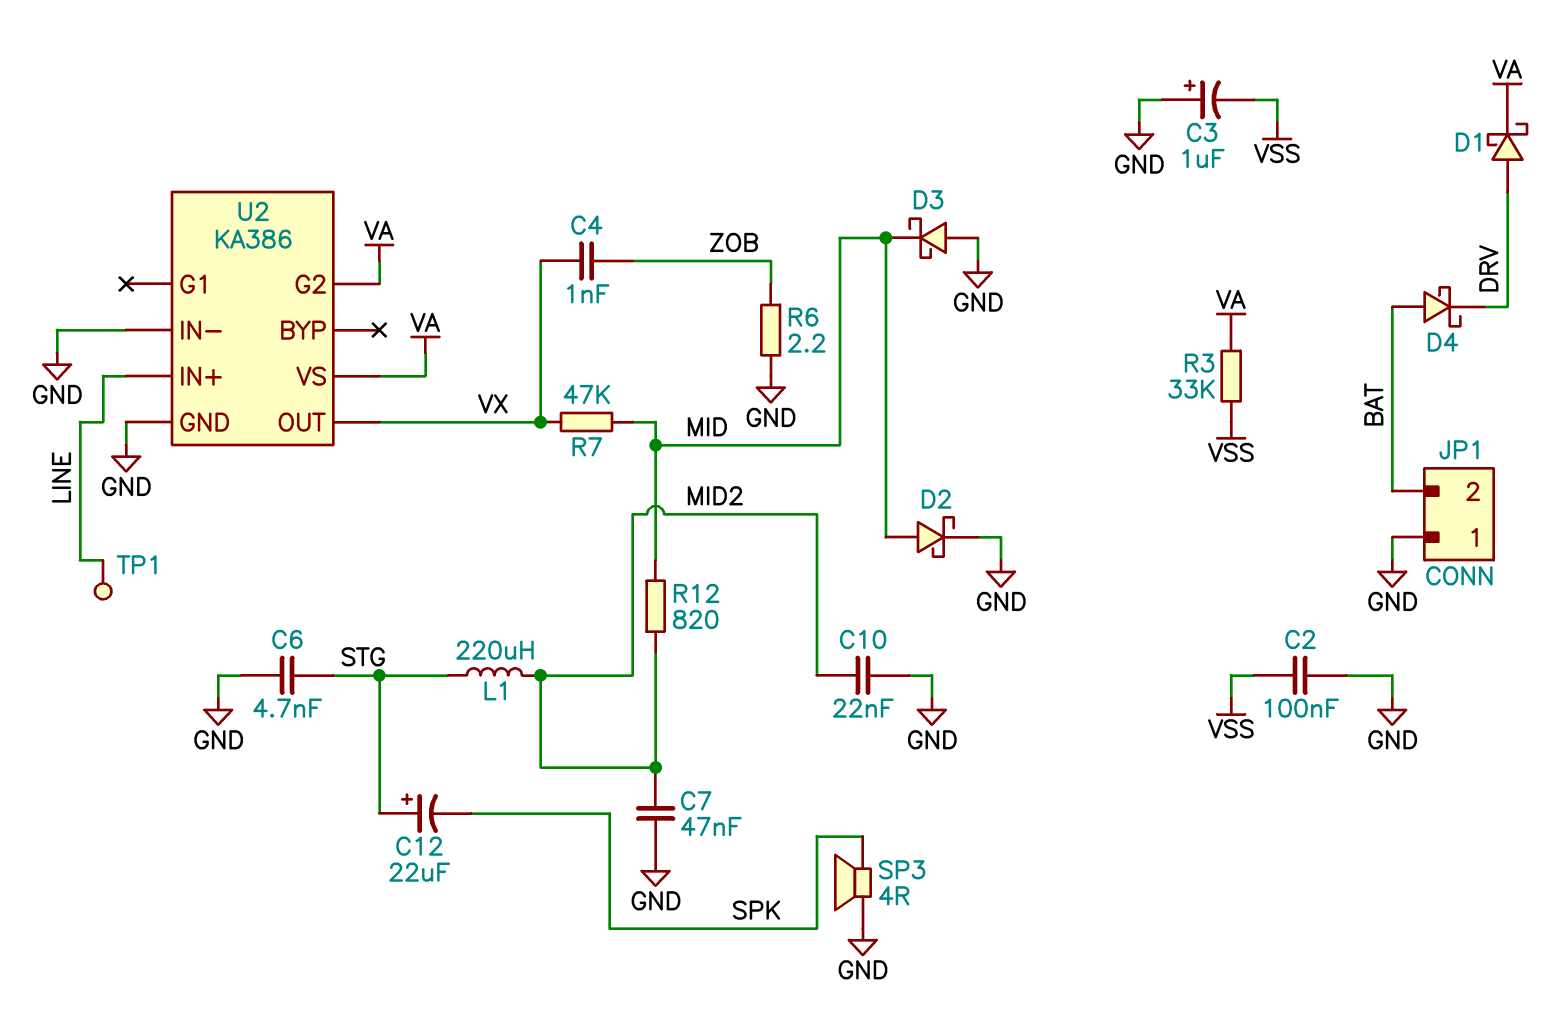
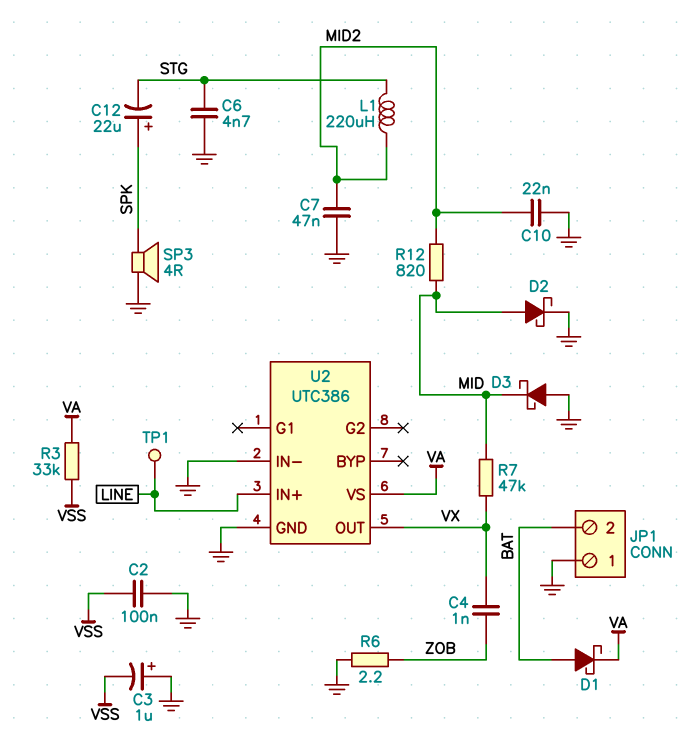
C12: 22uF (plus STG, minus SPK) -> 22uF (plus SPK, minus STG)
D1: schottky (A DRV, K VA) -> schottky (A BAT, K VA)
D4: schottky (A BAT, K DRV) -> none
U2: KA386 -> UTC386
U2 pin G2: VA -> none

